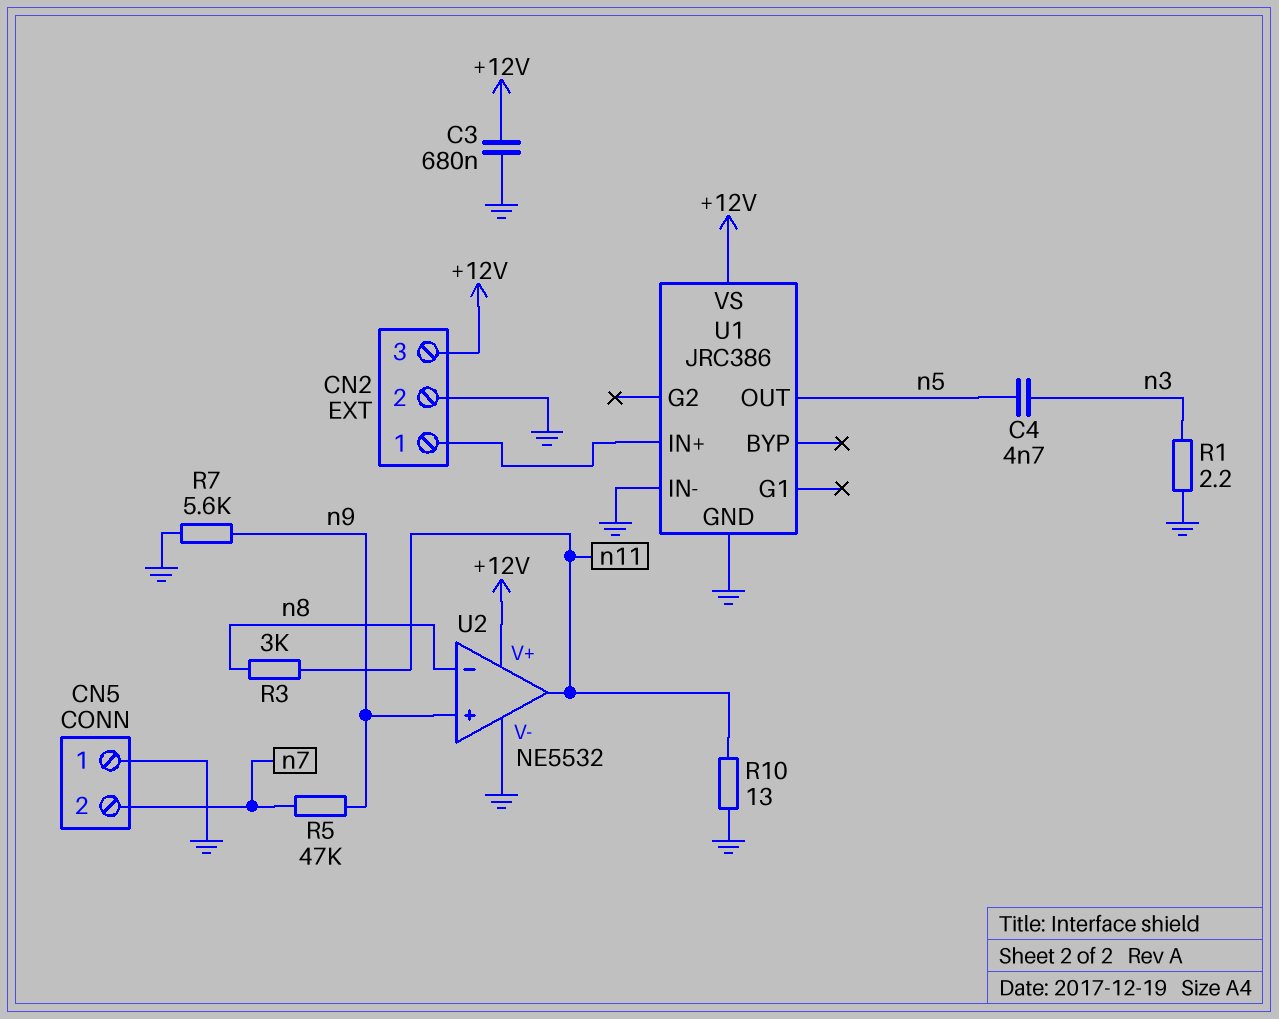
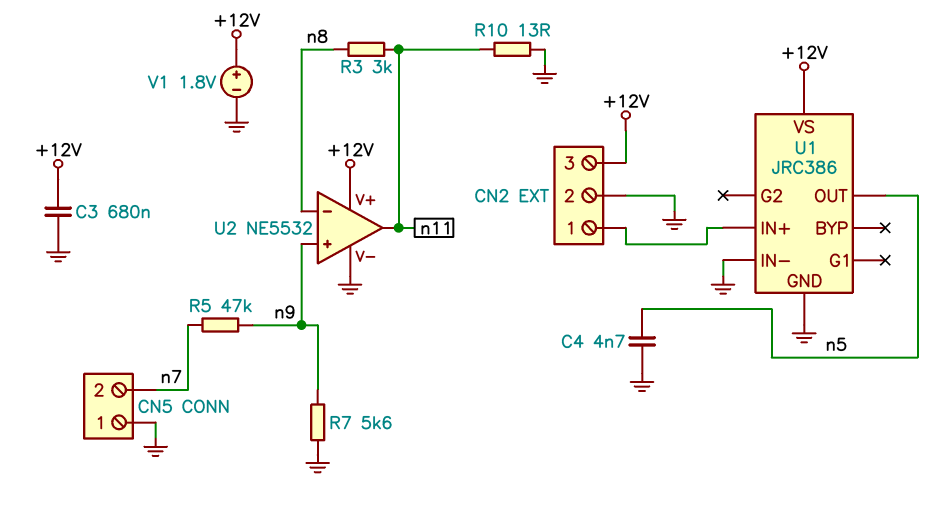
C4: 4.7nF (n3, n5) -> 4.7nF (GND, n5)
R1: 2.2 (GND, n3) -> none
V1: none -> 1.8V (plus +12V, minus GND)

